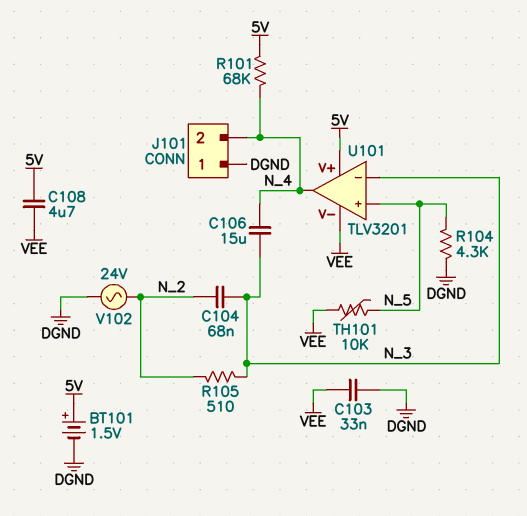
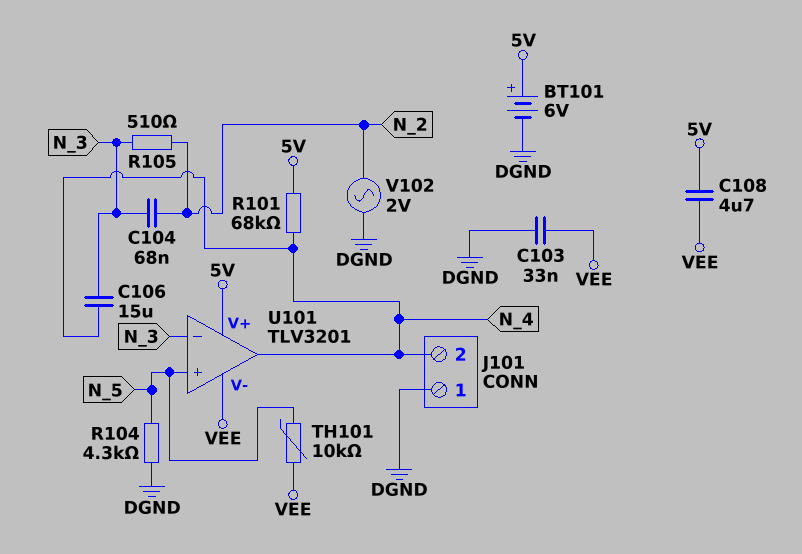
BT101: 1.5V (plus 5V, minus DGND) -> 6V (plus 5V, minus DGND)
V102: AC 24V (DGND, N_2) -> AC 2V (DGND, N_2)

